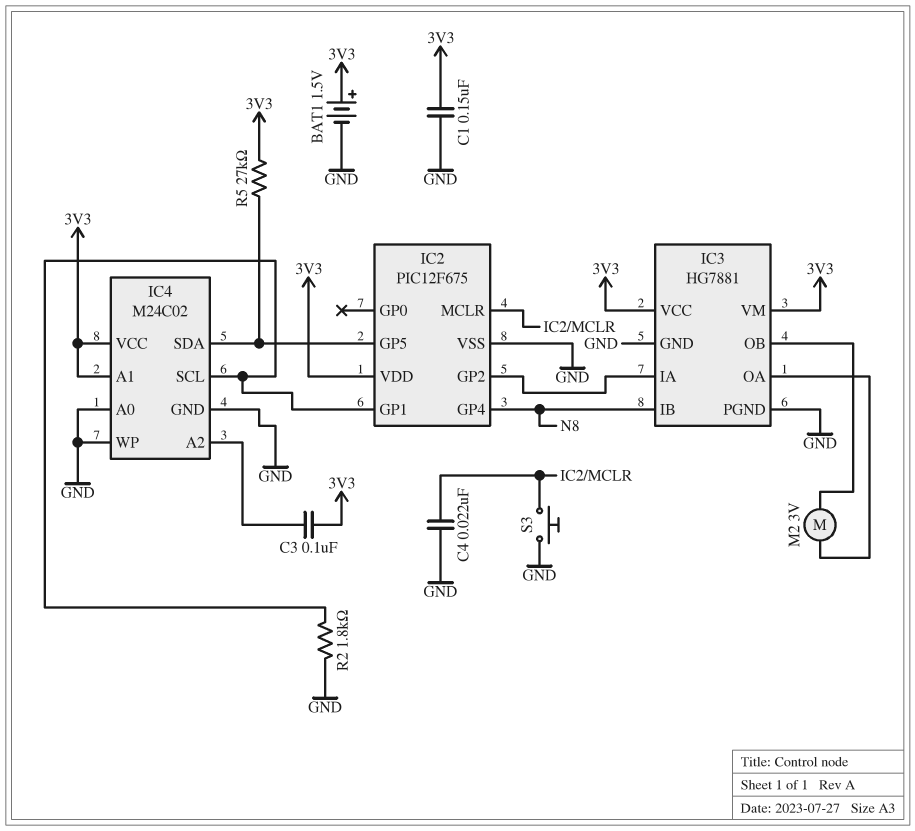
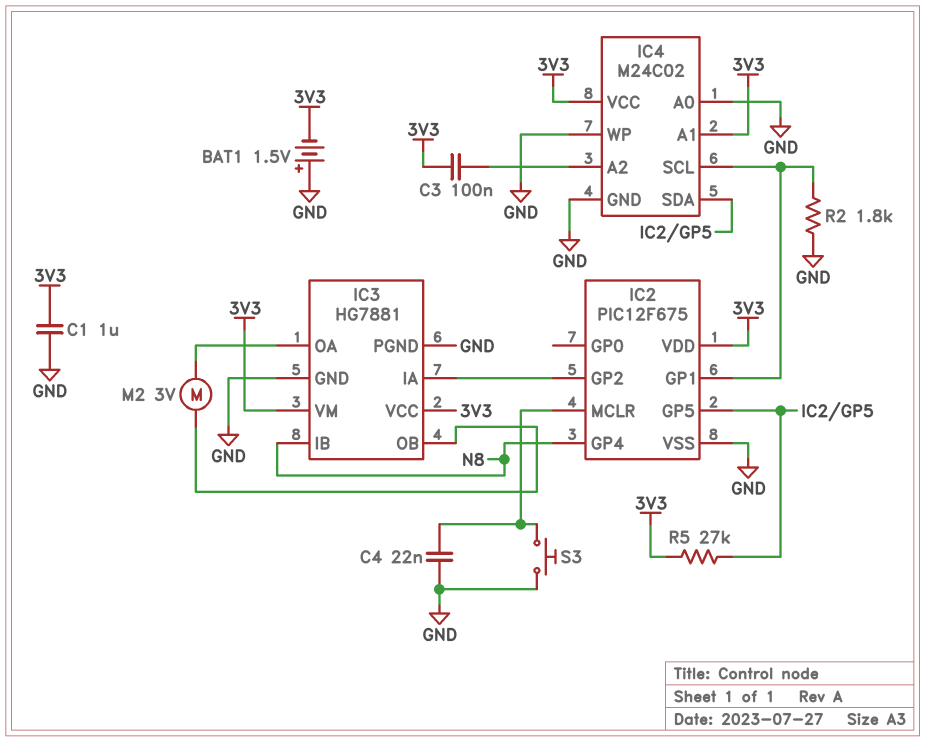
BAT1: 1.5V (plus 3V3, minus GND) -> 1.5V (plus GND, minus 3V3)
C1: 150nF (3V3, GND) -> 1uF (3V3, GND)

